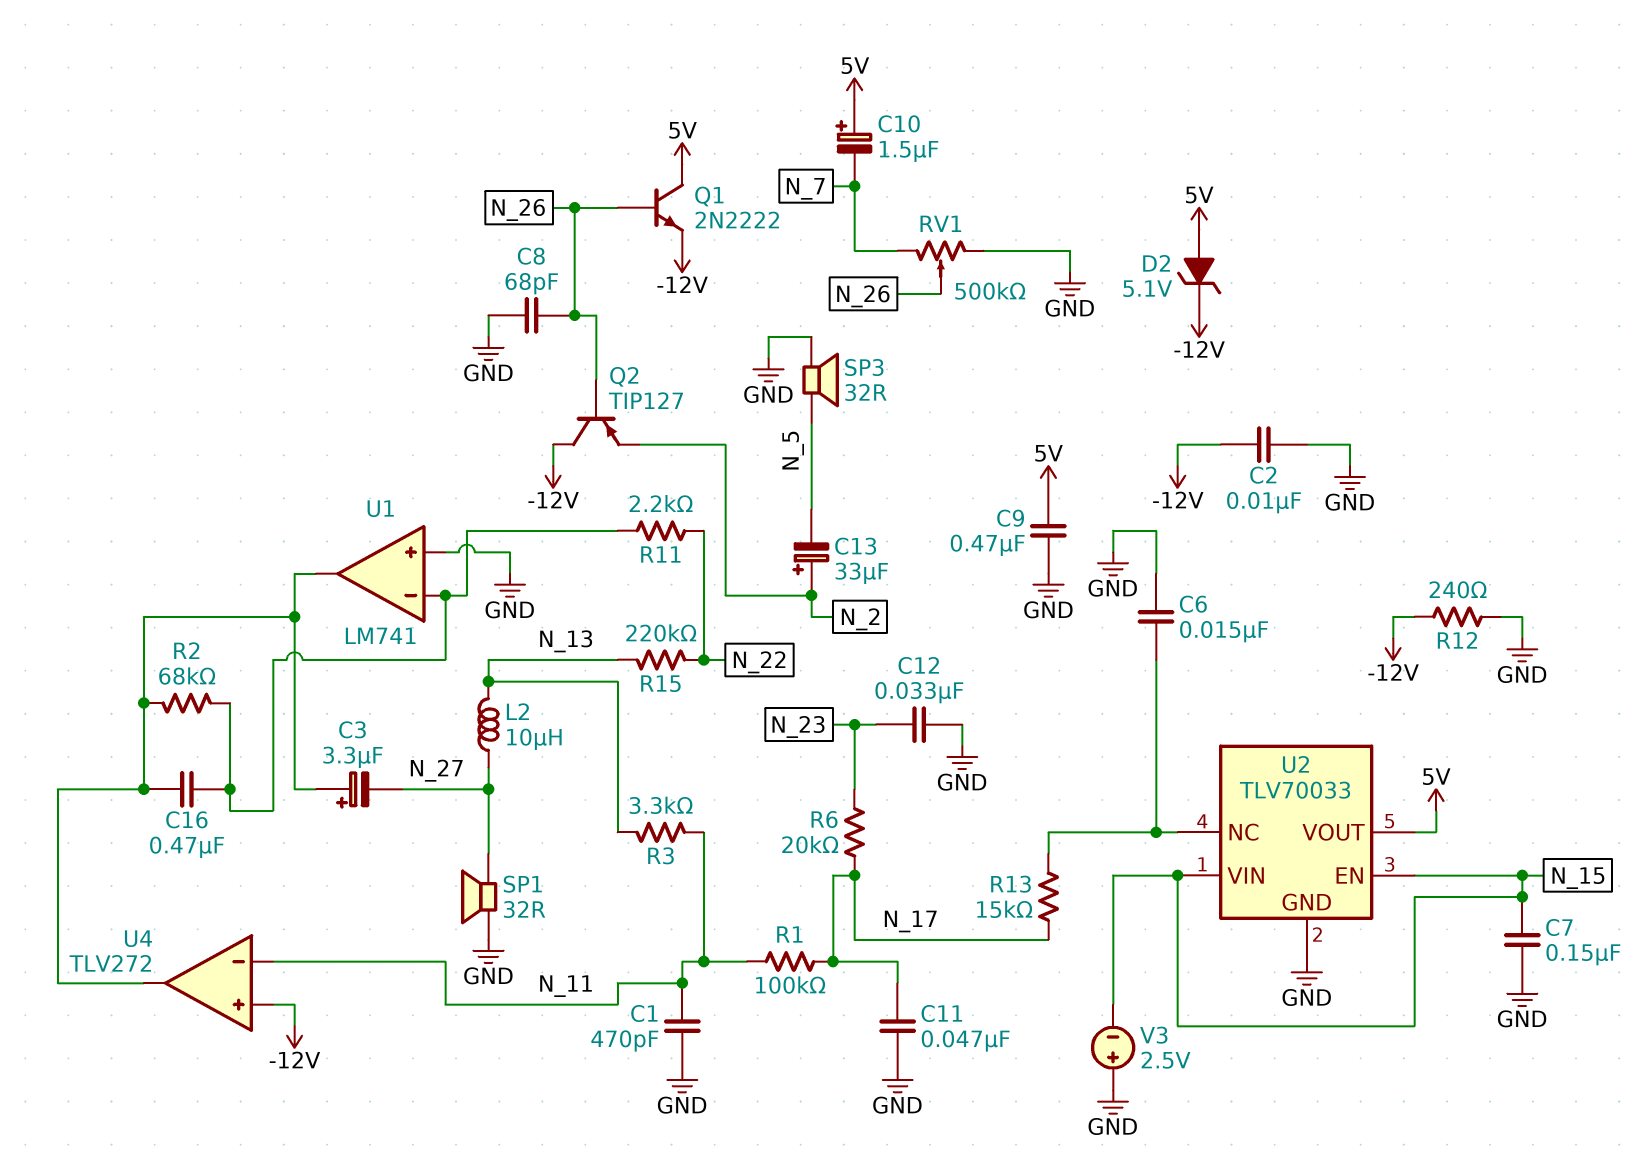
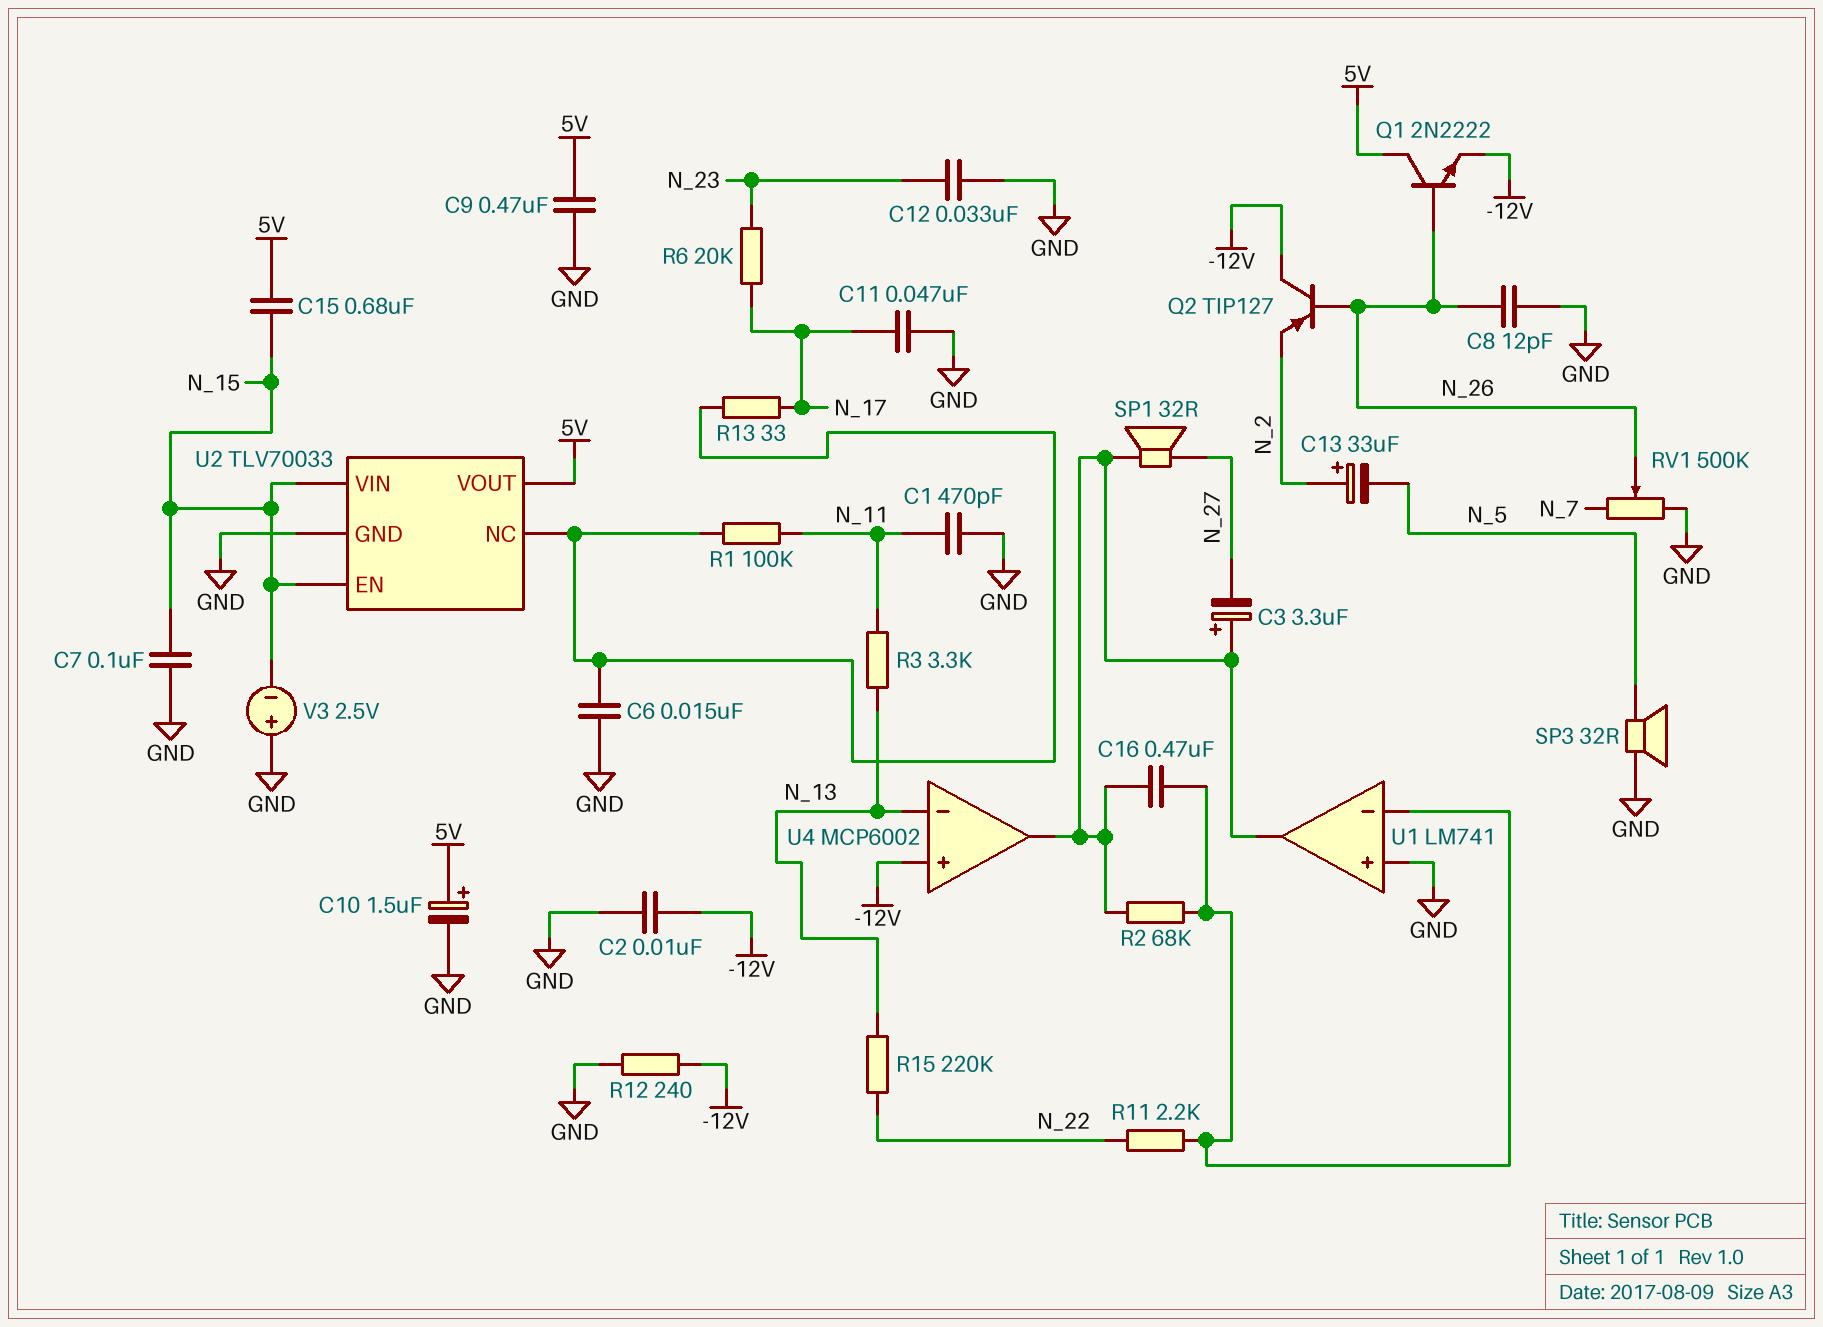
C7: 150nF (GND, N_15) -> 100nF (GND, N_15)
C8: 68pF (GND, N_26) -> 12pF (GND, N_26)
C10: 1.5uF (plus 5V, minus N_7) -> 1.5uF (plus 5V, minus GND)
C15: none -> 680nF (5V, N_15)
D2: zener 5.1V (A 5V, K -12V) -> none
L2: 10uH (N_13, N_27) -> none
R1: 100k (N_11, N_17) -> 100k (N_11, U2/NC)
R13: 15k (N_17, U2/NC) -> 33 (N_17, U2/NC)
SP1: speaker 32R (GND, N_27) -> speaker 32R (N_27, U1/out)
U4: TLV272 -> MCP6002
U4 pin in-: N_11 -> N_13

